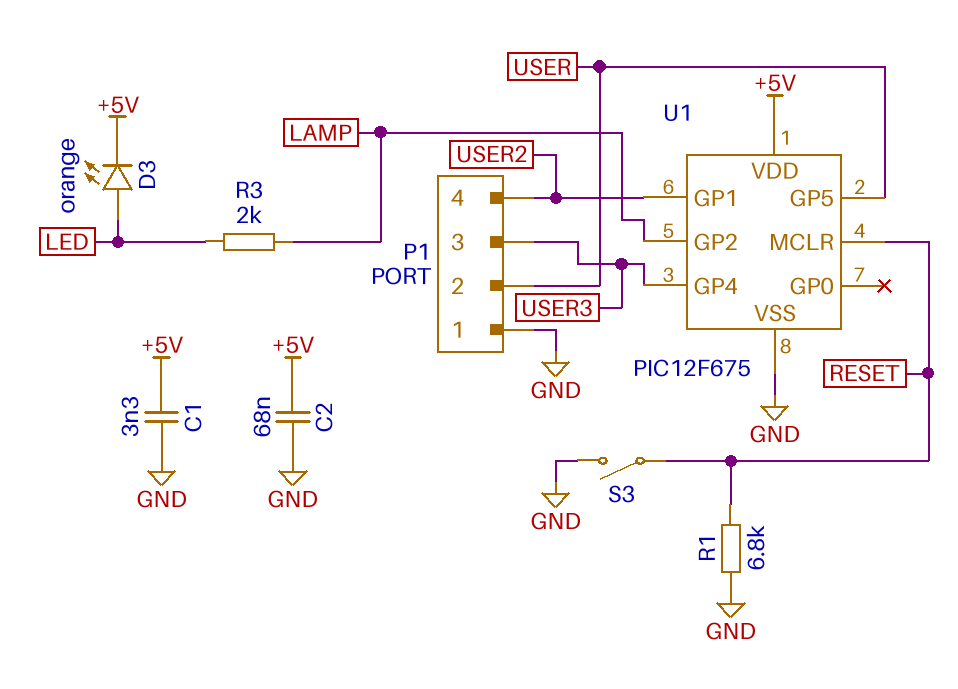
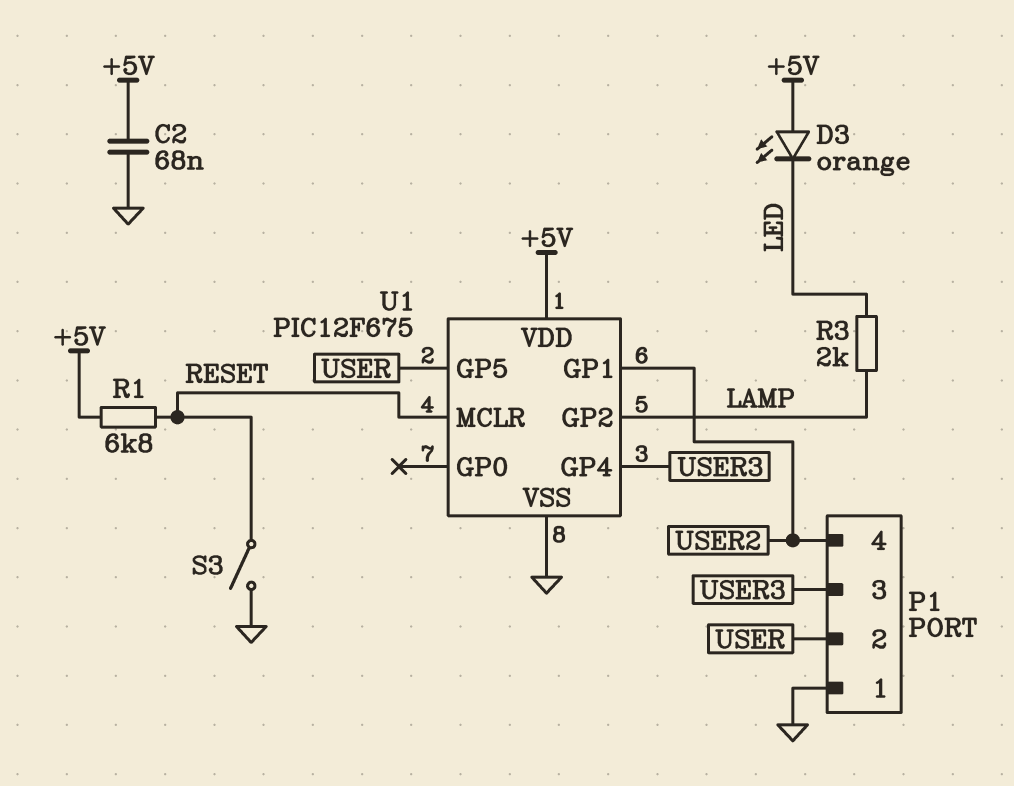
C1: 3.3nF (+5V, GND) -> none
D3: LED orange (A LED, K +5V) -> LED orange (A +5V, K LED)
R1: 6.8k (GND, RESET) -> 6.8k (+5V, RESET)

